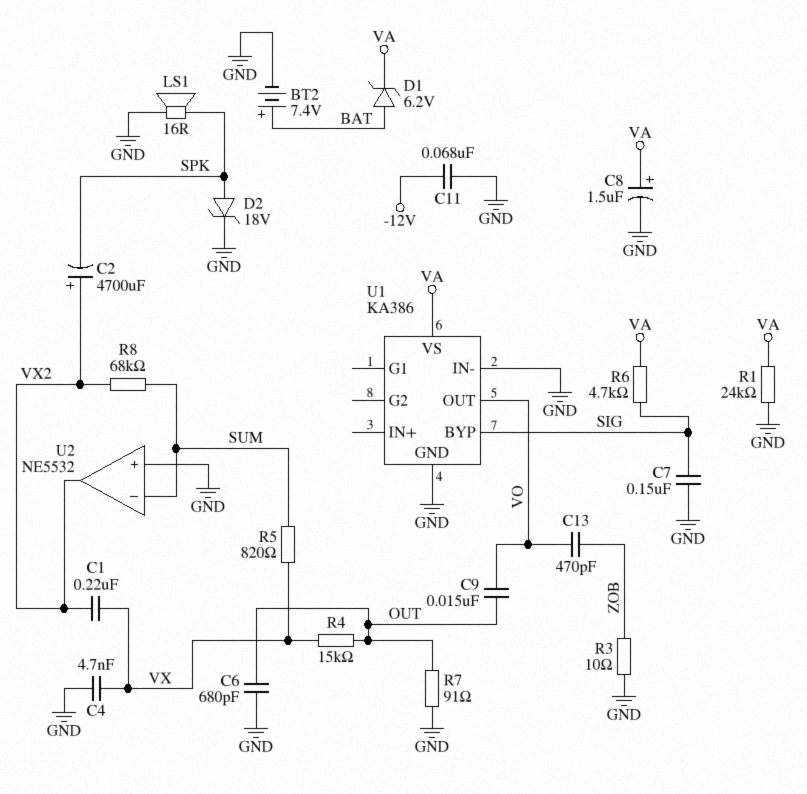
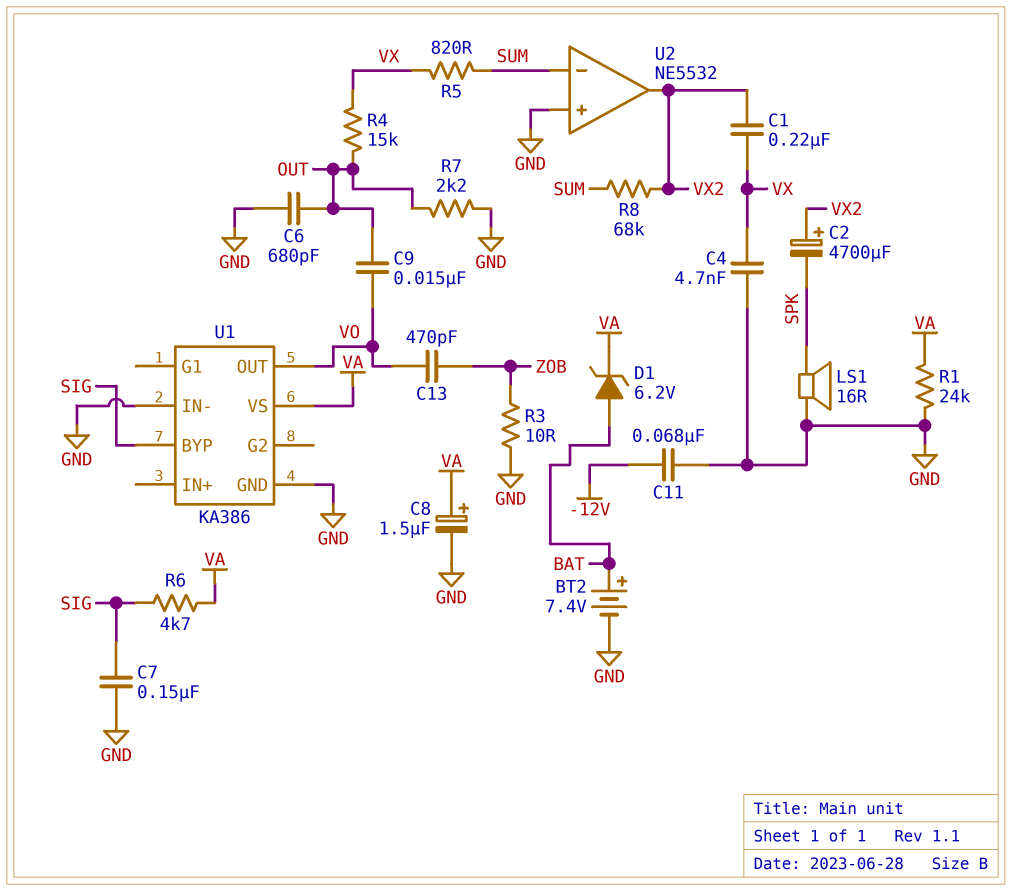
D2: zener 18V (A SPK, K GND) -> none
R7: 91 (GND, OUT) -> 2.2k (GND, OUT)

